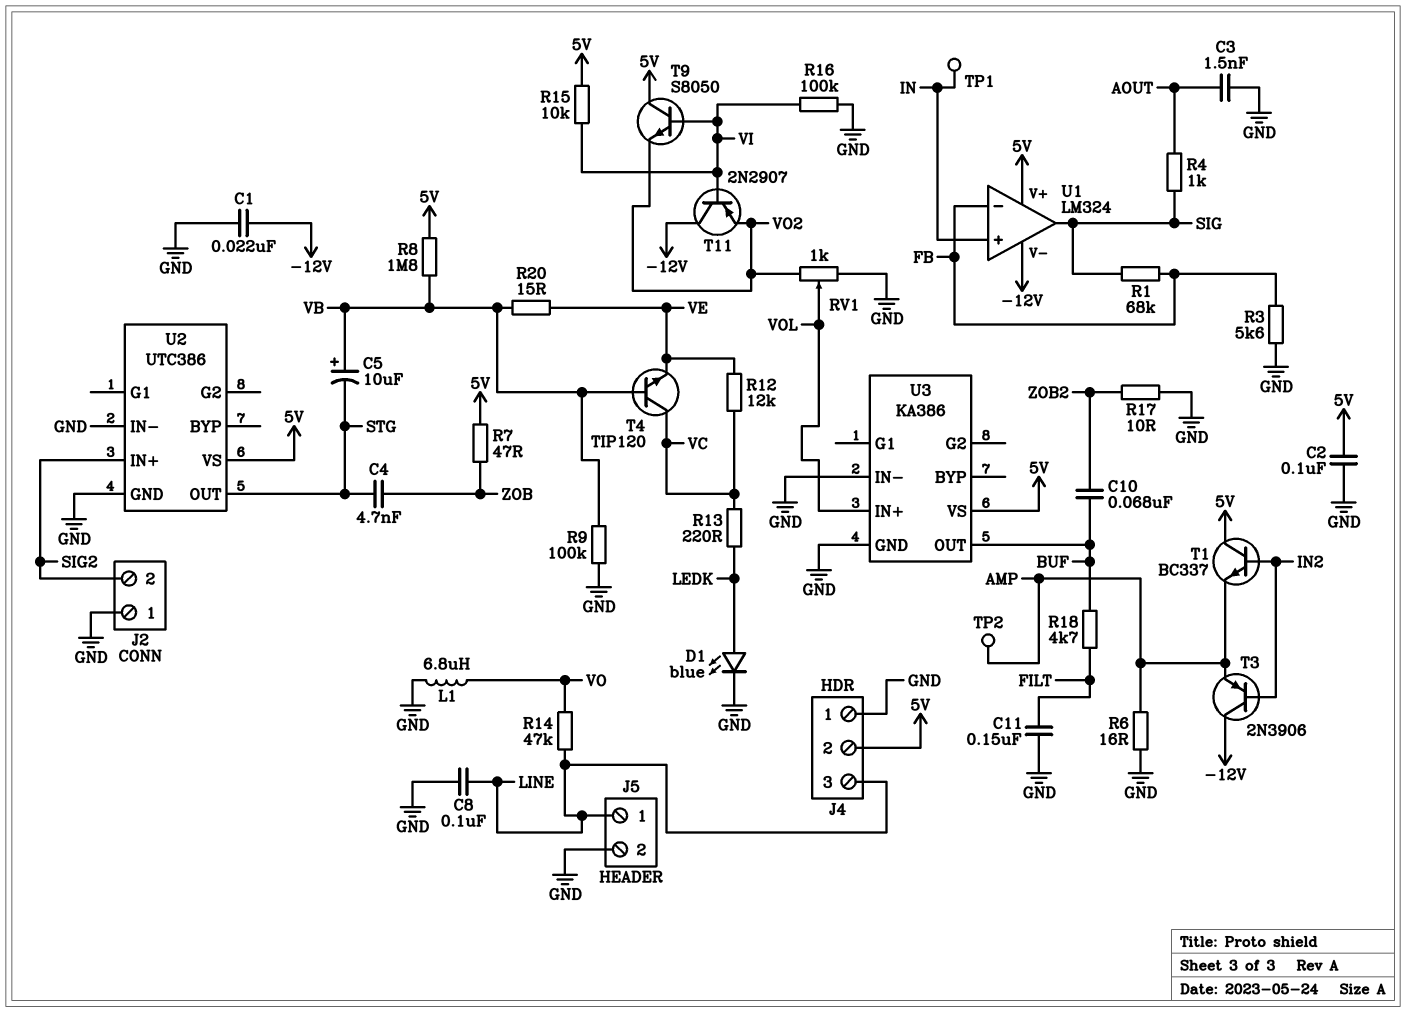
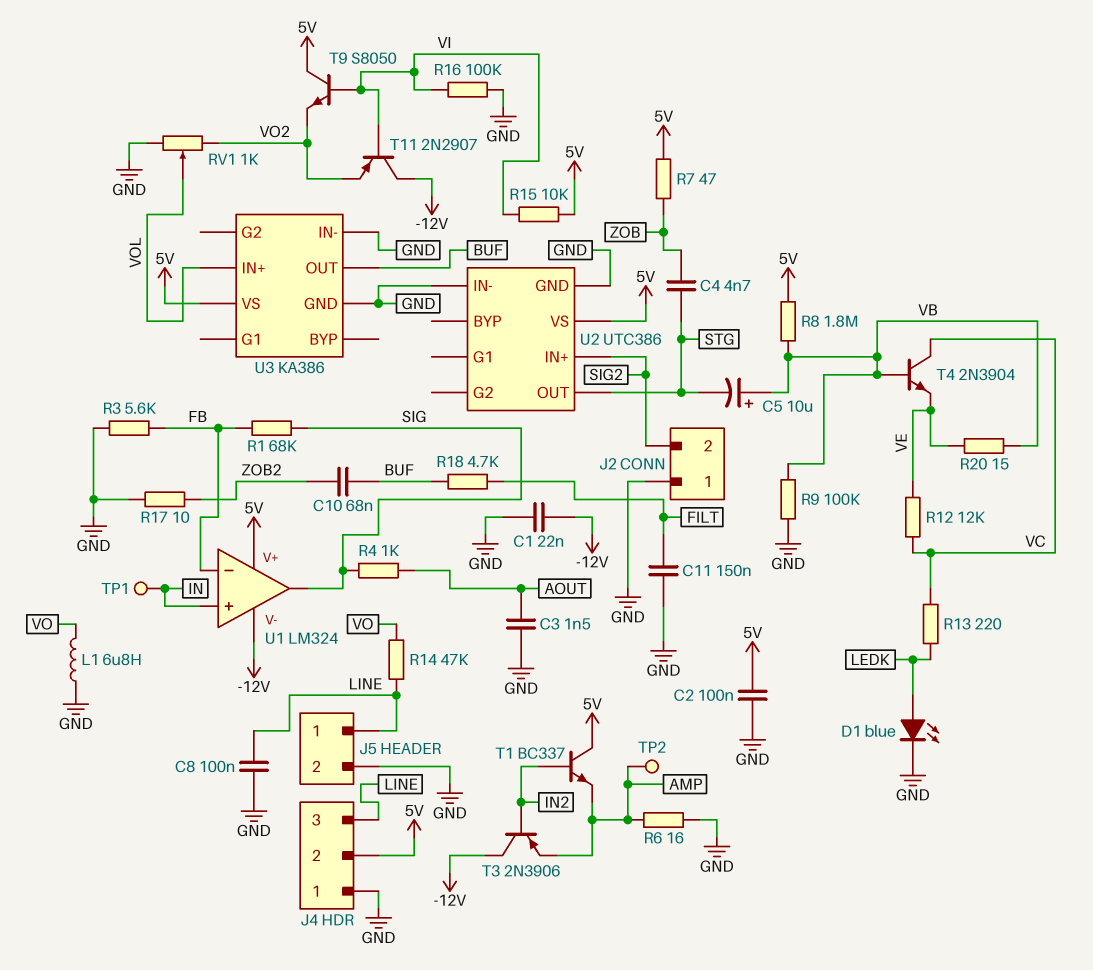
T4: NPN TIP120 (B VB, C VC, E VE) -> NPN 2N3904 (B VB, C VC, E VE)

